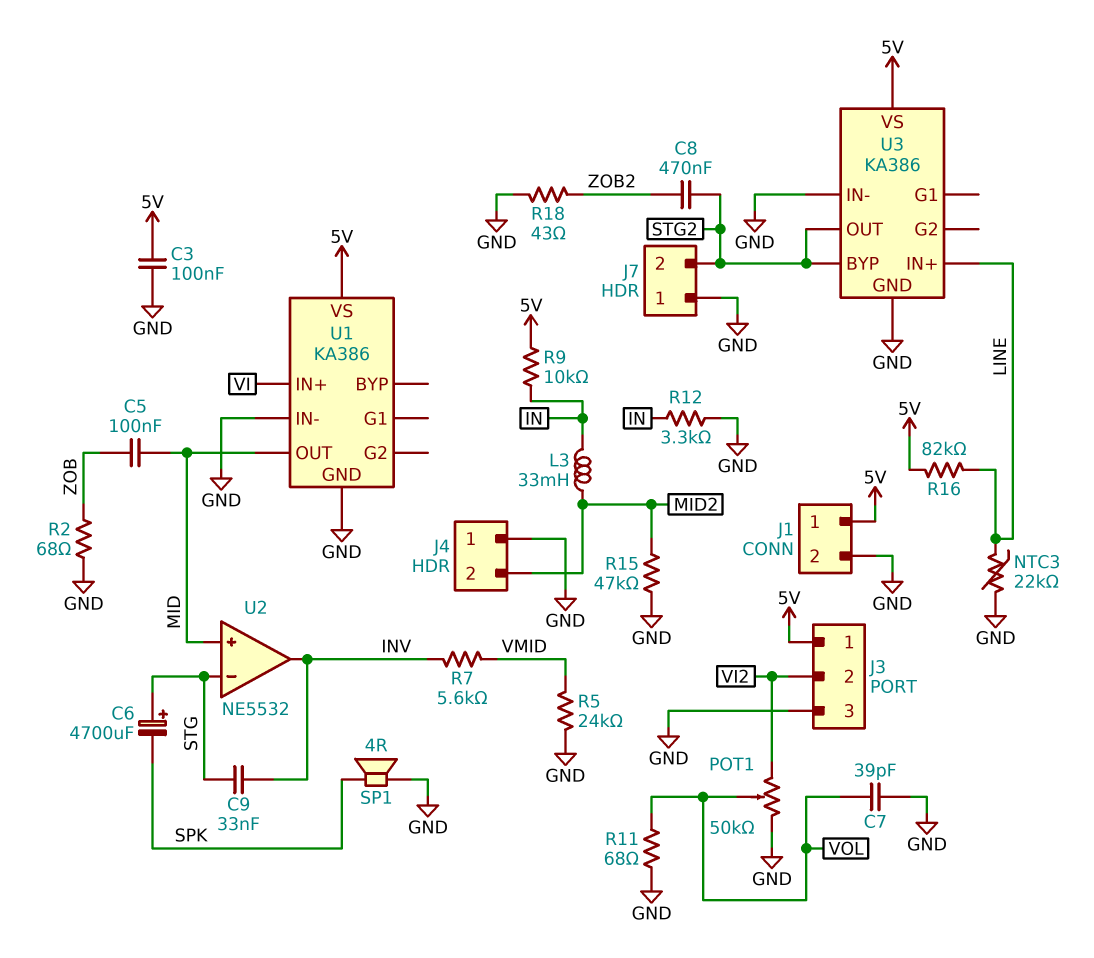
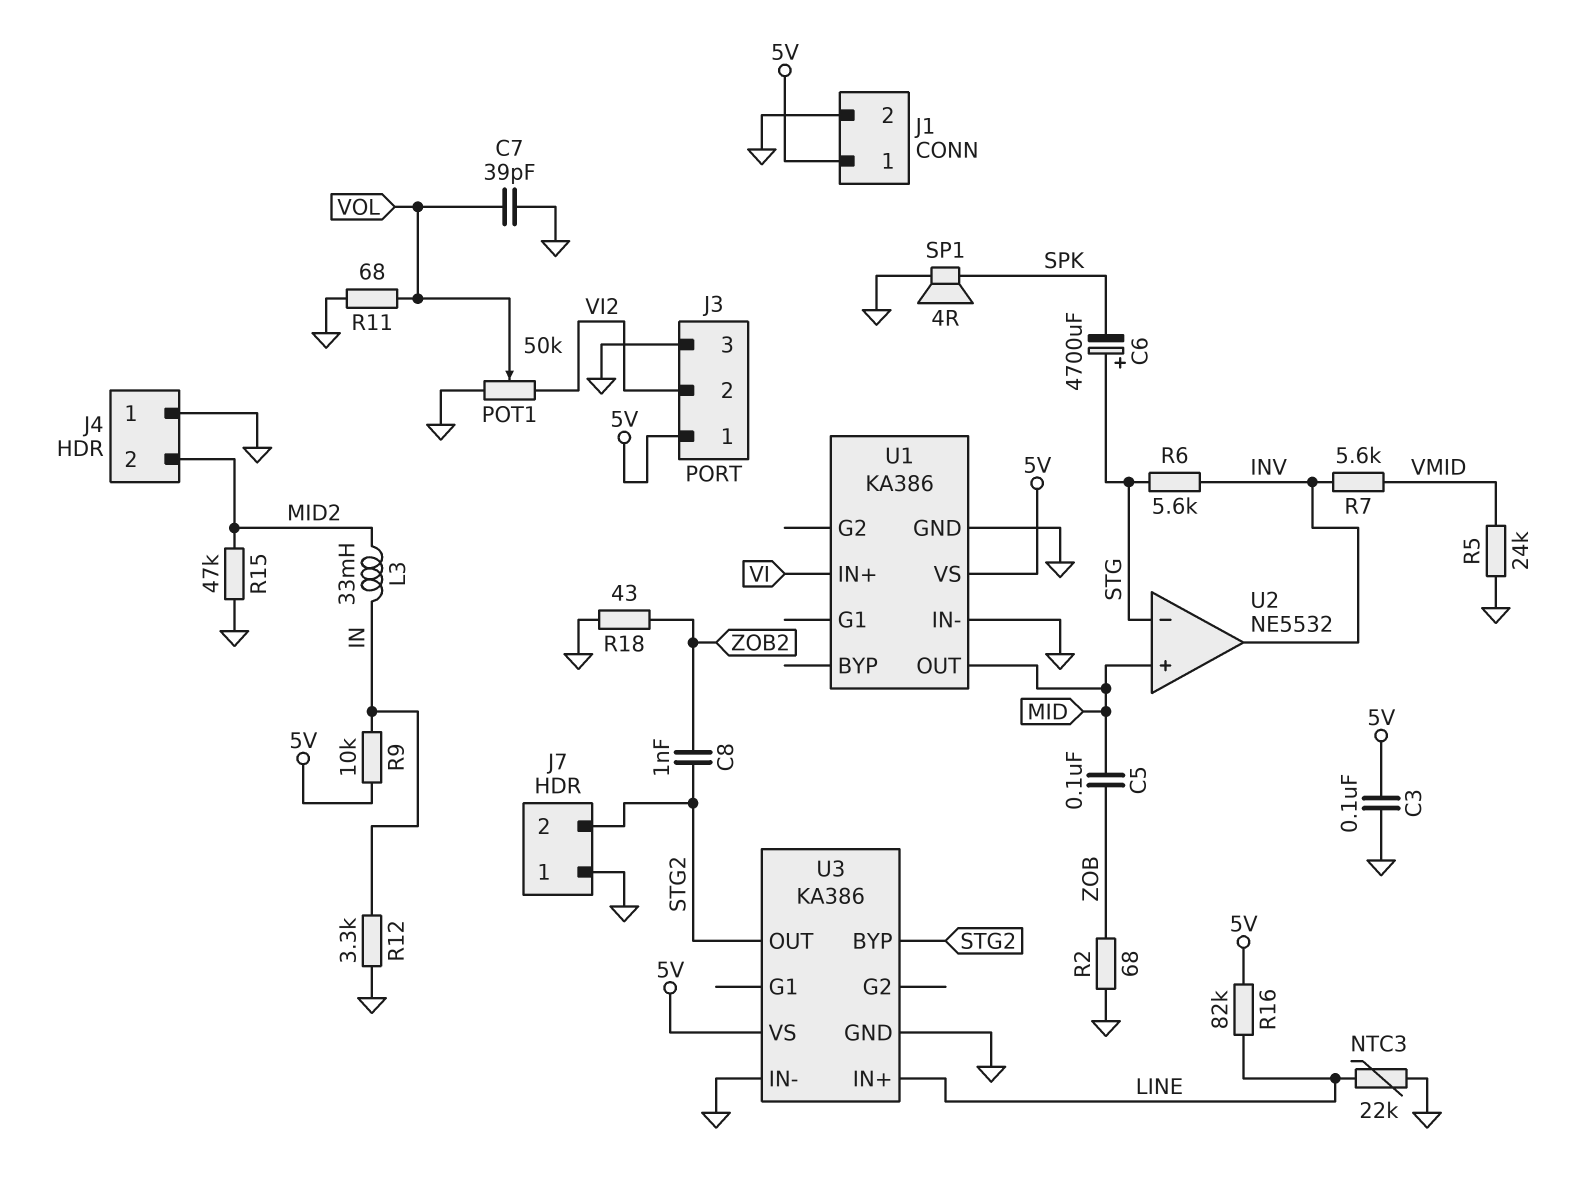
C8: 470nF (STG2, ZOB2) -> 1nF (STG2, ZOB2)
C9: 33nF (INV, STG) -> none
R6: none -> 5.6k (INV, STG)

